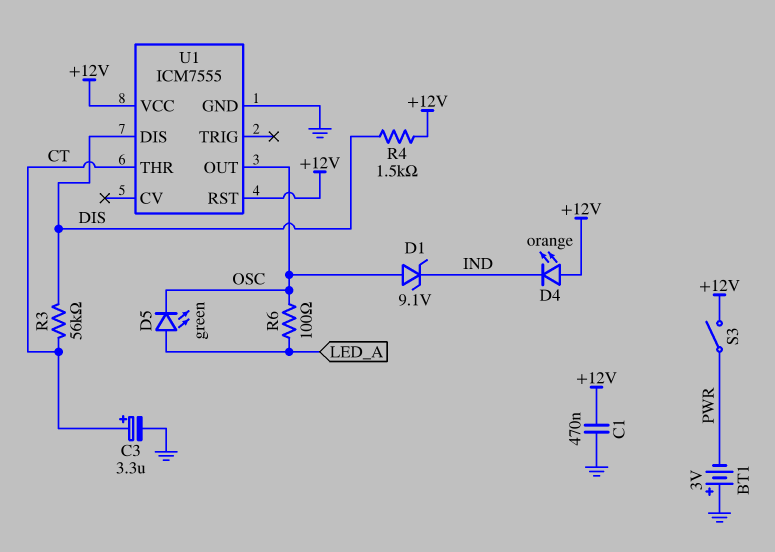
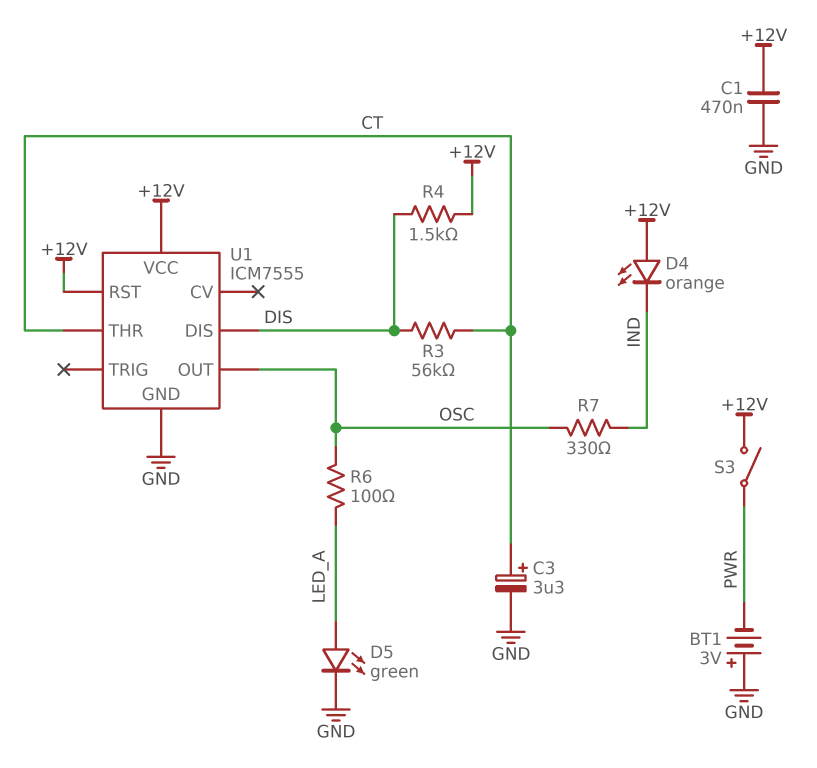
D1: zener 9.1V (A OSC, K IND) -> none
D5: LED green (A LED_A, K OSC) -> LED green (A LED_A, K GND)
R7: none -> 330 (IND, OSC)

